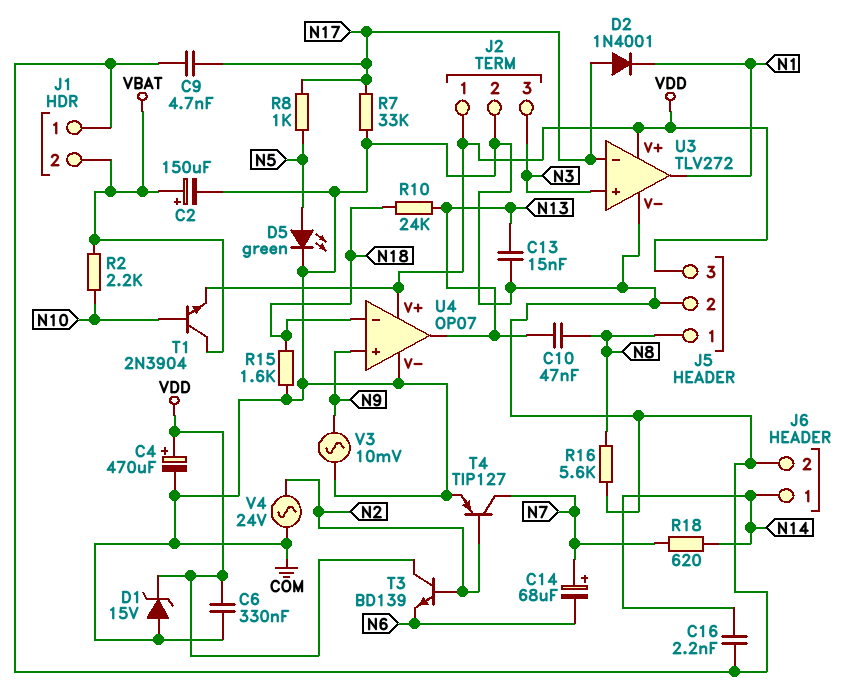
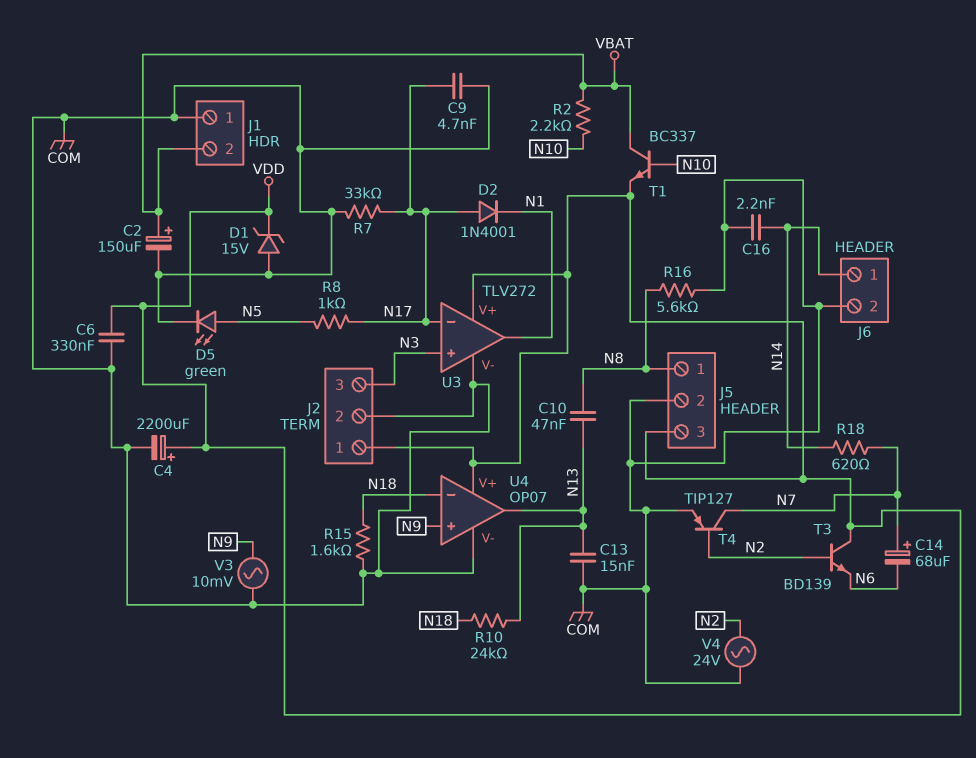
C4: 470uF (plus VDD, minus COM) -> 2200uF (plus VDD, minus COM)
T1: NPN 2N3904 (B N10, C VBAT, E VDD) -> NPN BC337 (B N10, C VBAT, E VDD)

